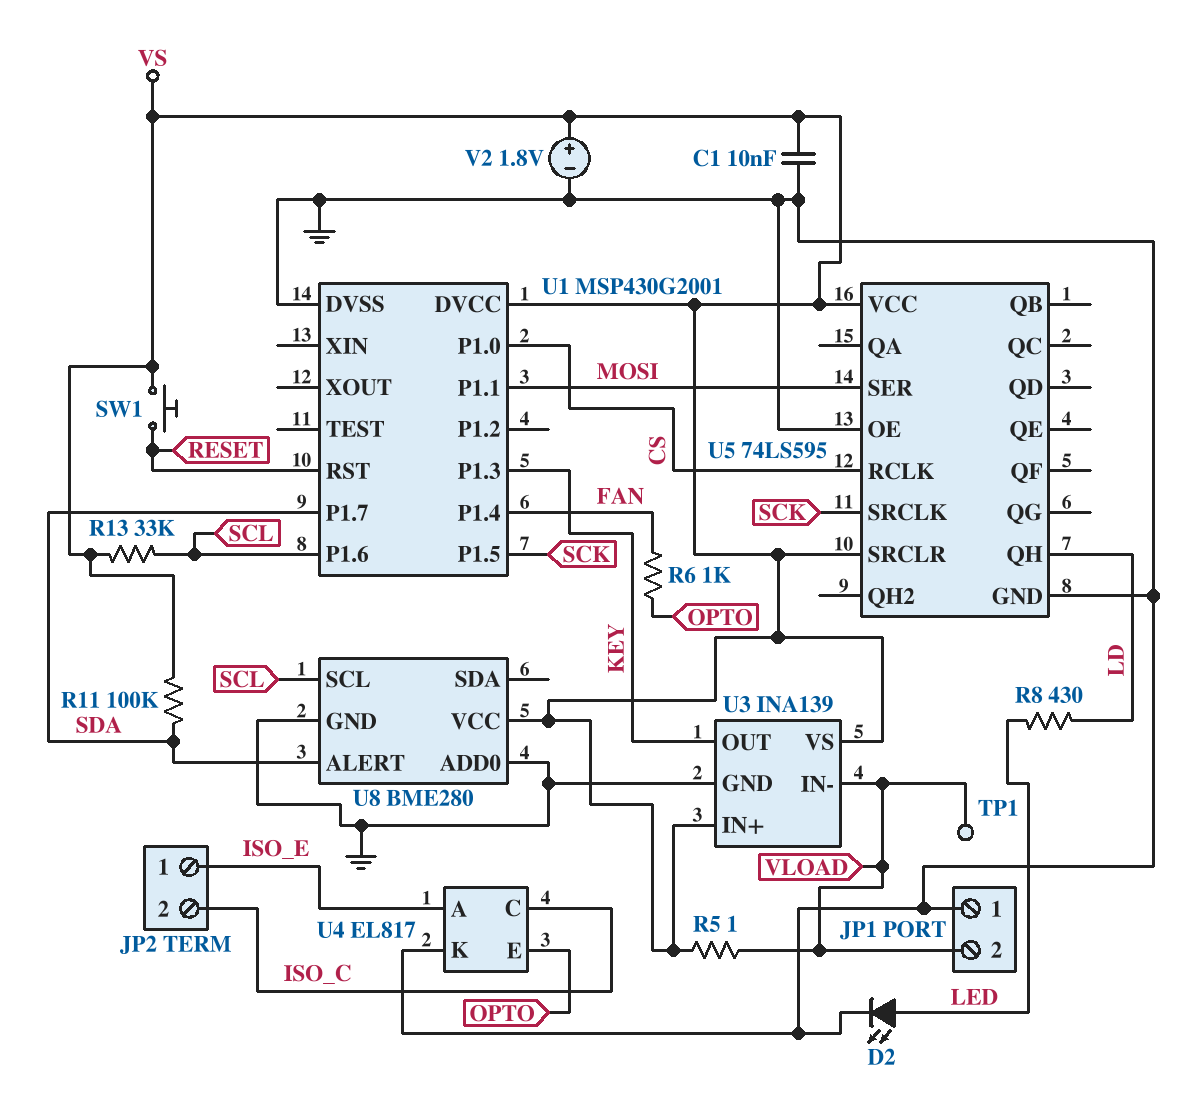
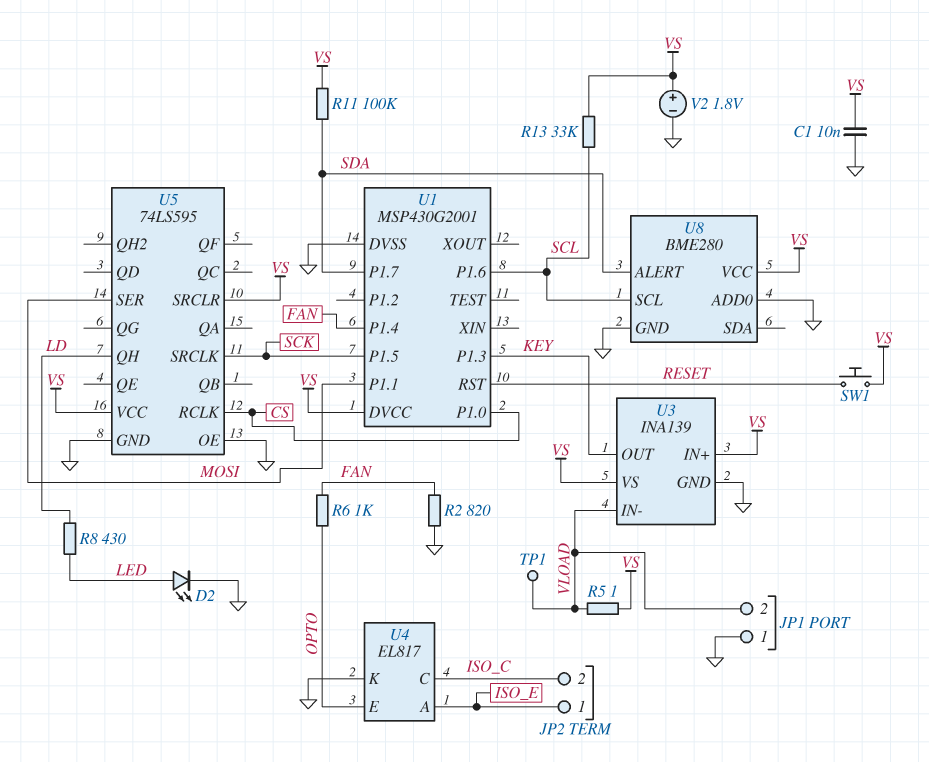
R2: none -> 820 (FAN, GND)

